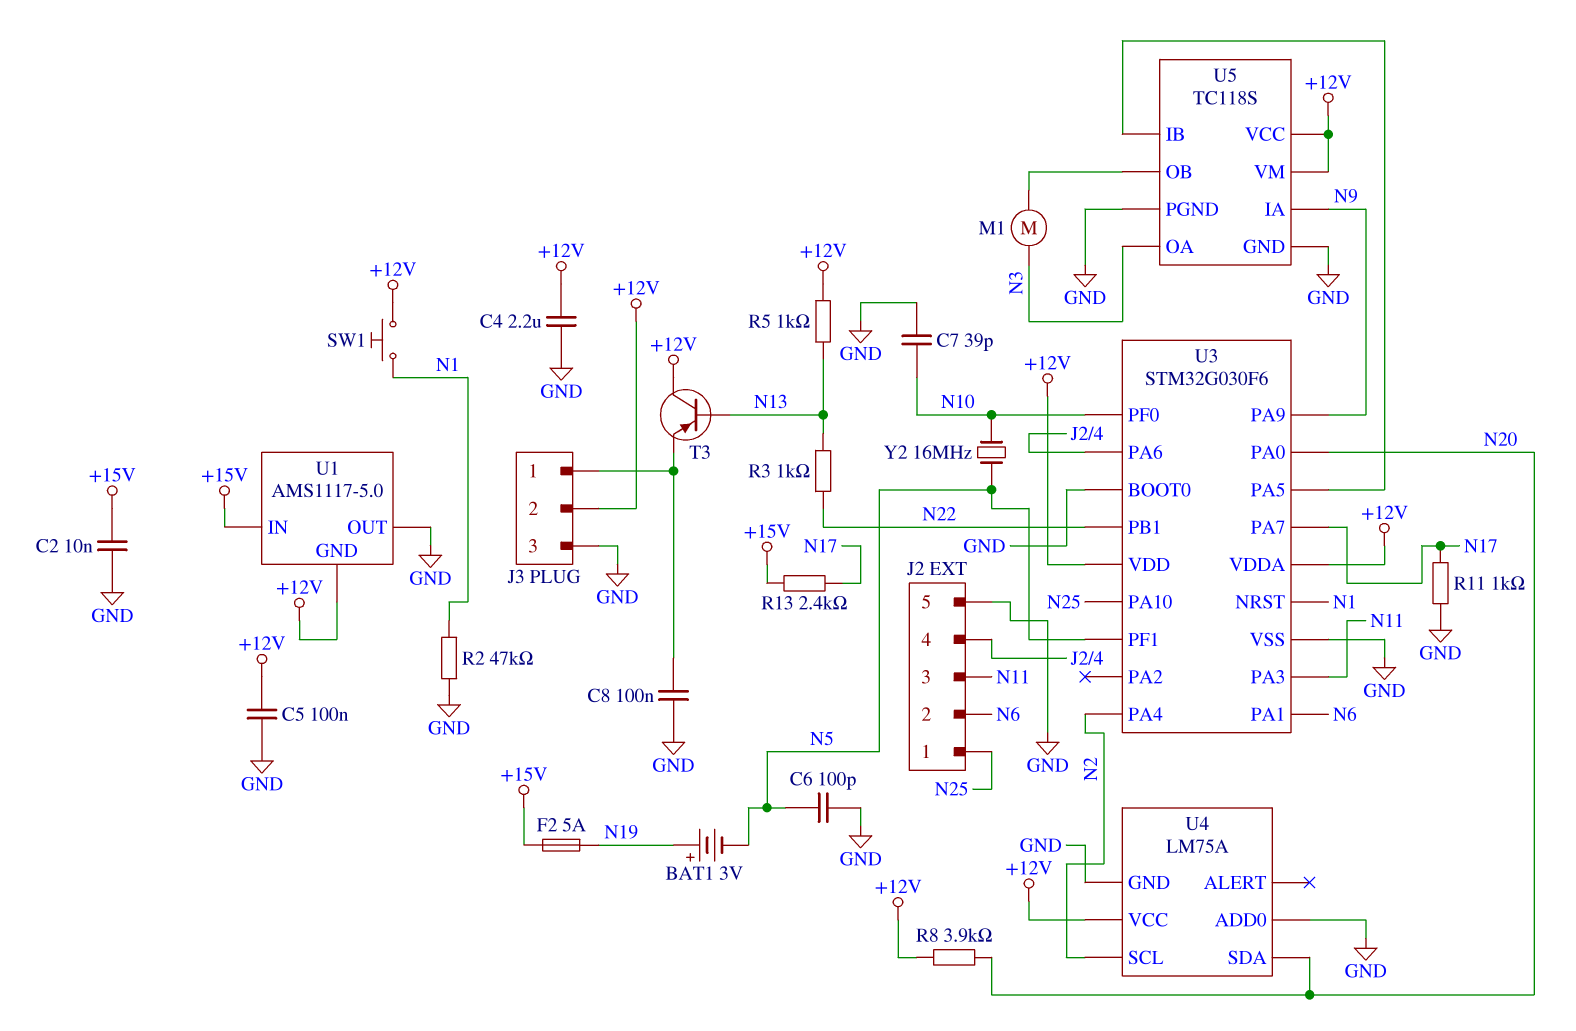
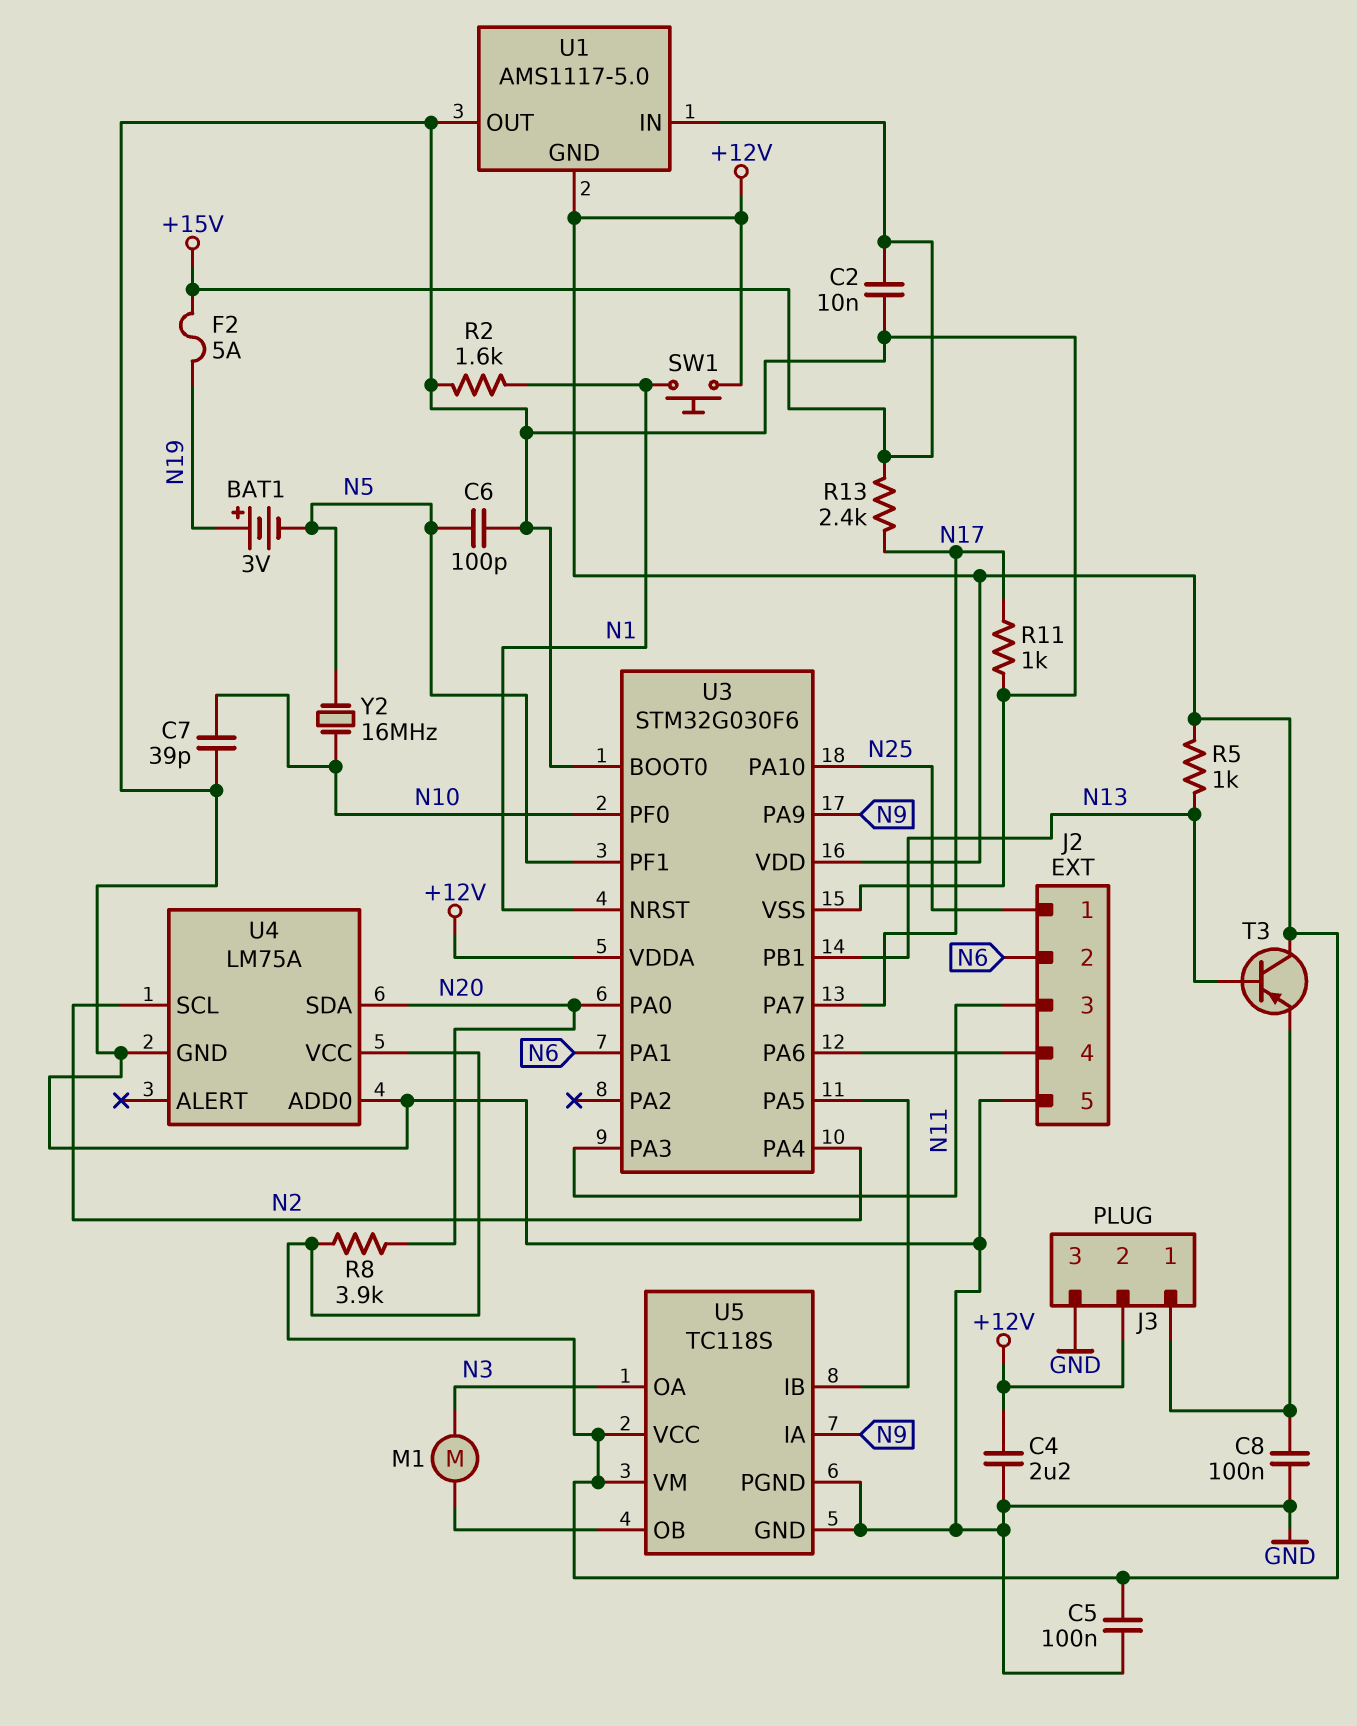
R2: 47k (GND, N1) -> 1.6k (GND, N1)
R3: 1k (N13, N22) -> none
U3 pin PB1: N22 -> N13

